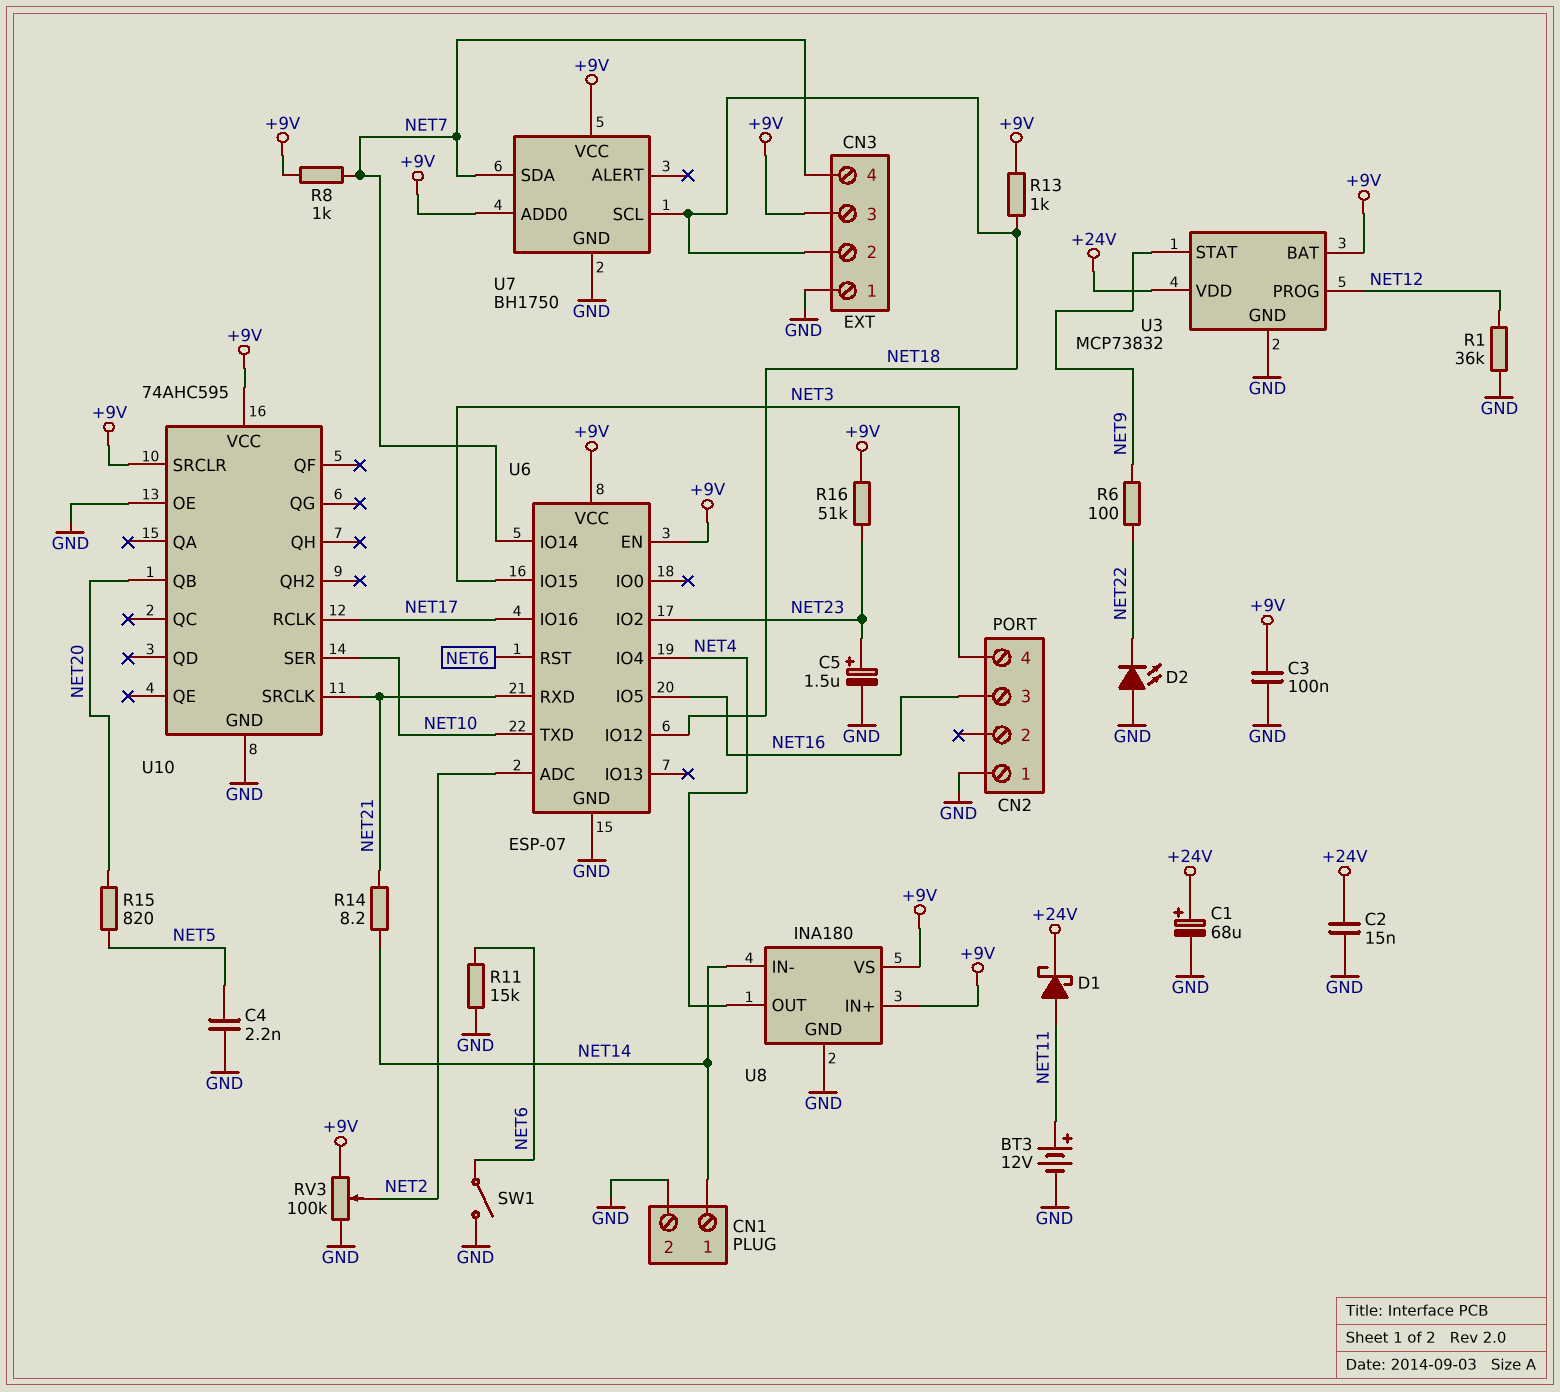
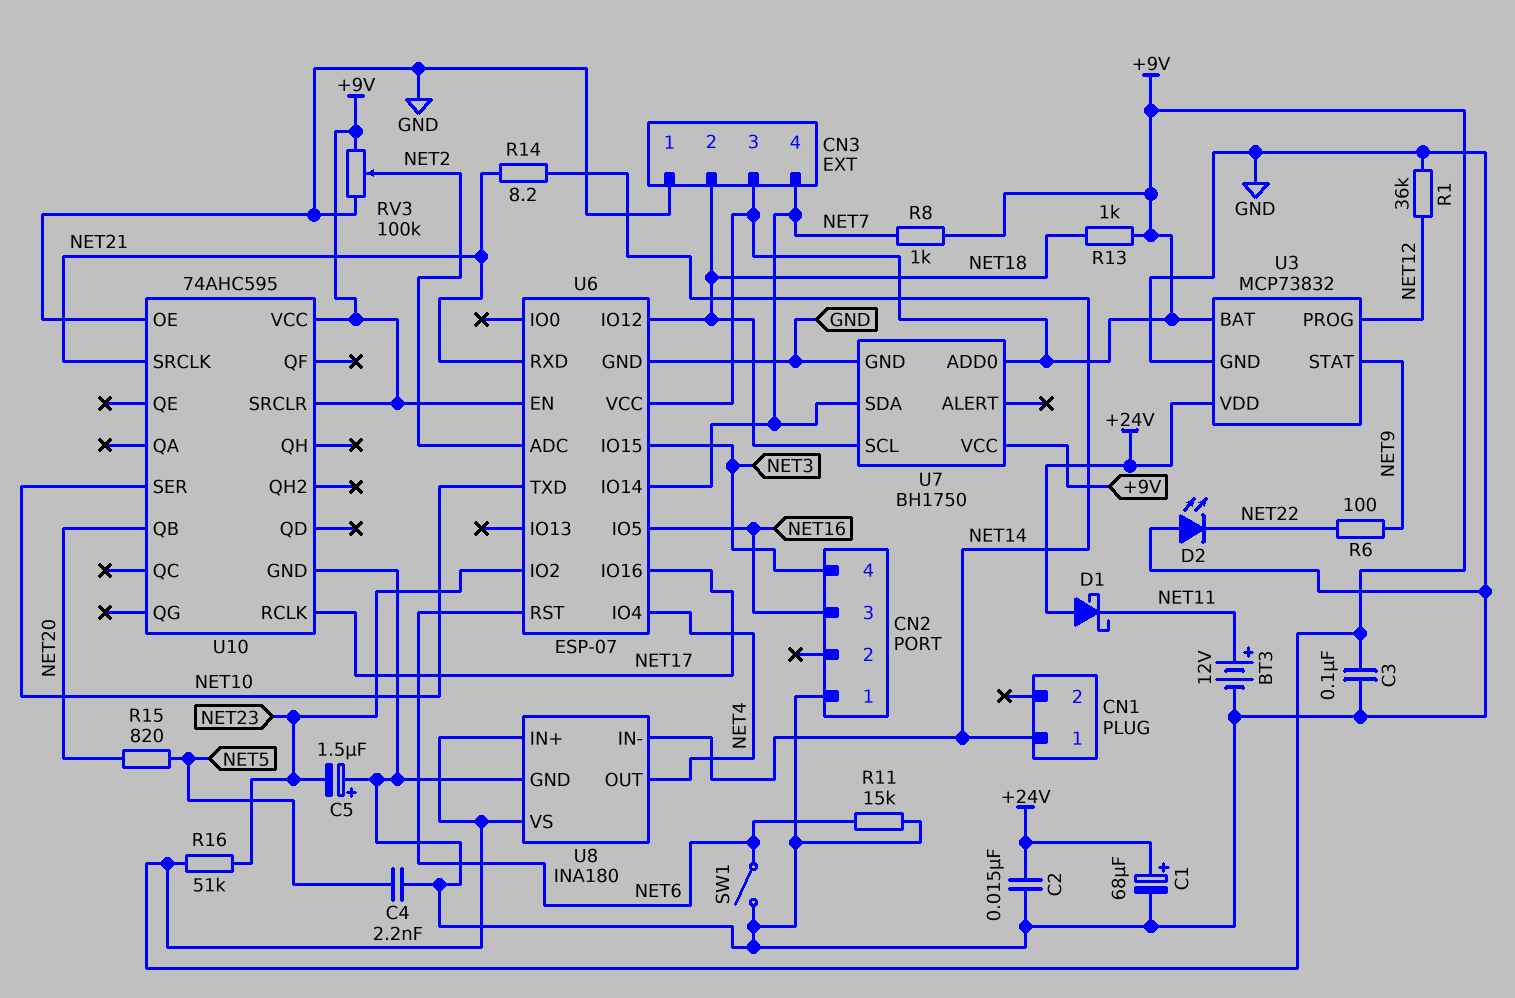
C5: 1.5uF (plus NET23, minus GND) -> 1.5uF (plus GND, minus NET23)
CN1 pin 2: GND -> none
D1: schottky (A NET11, K +24V) -> schottky (A +24V, K NET11)

